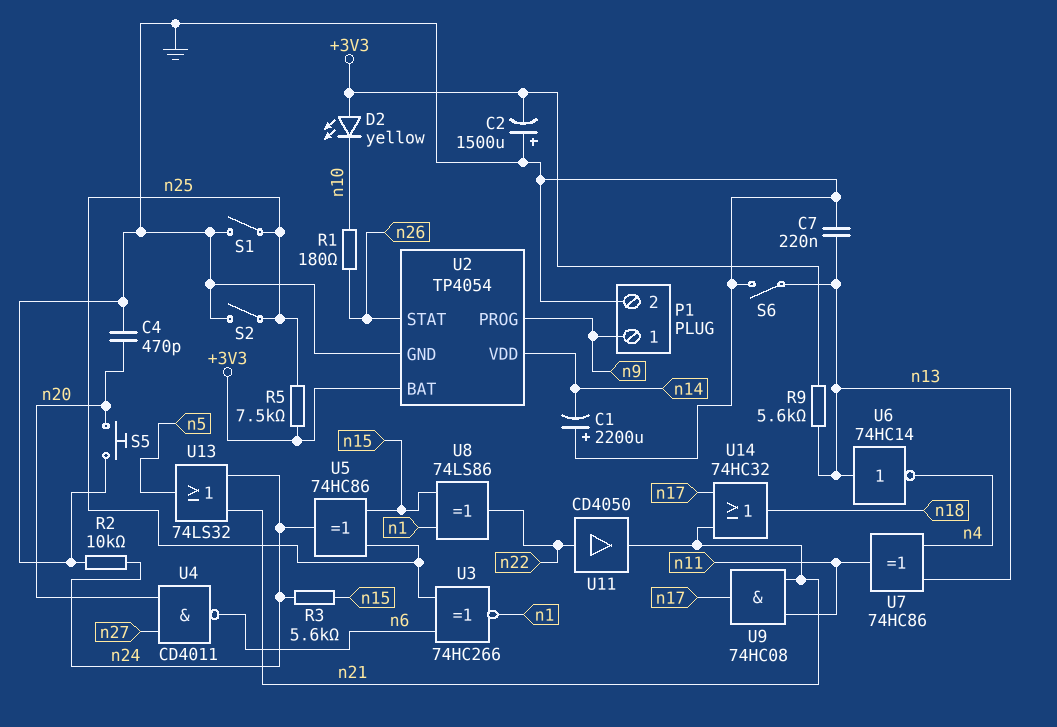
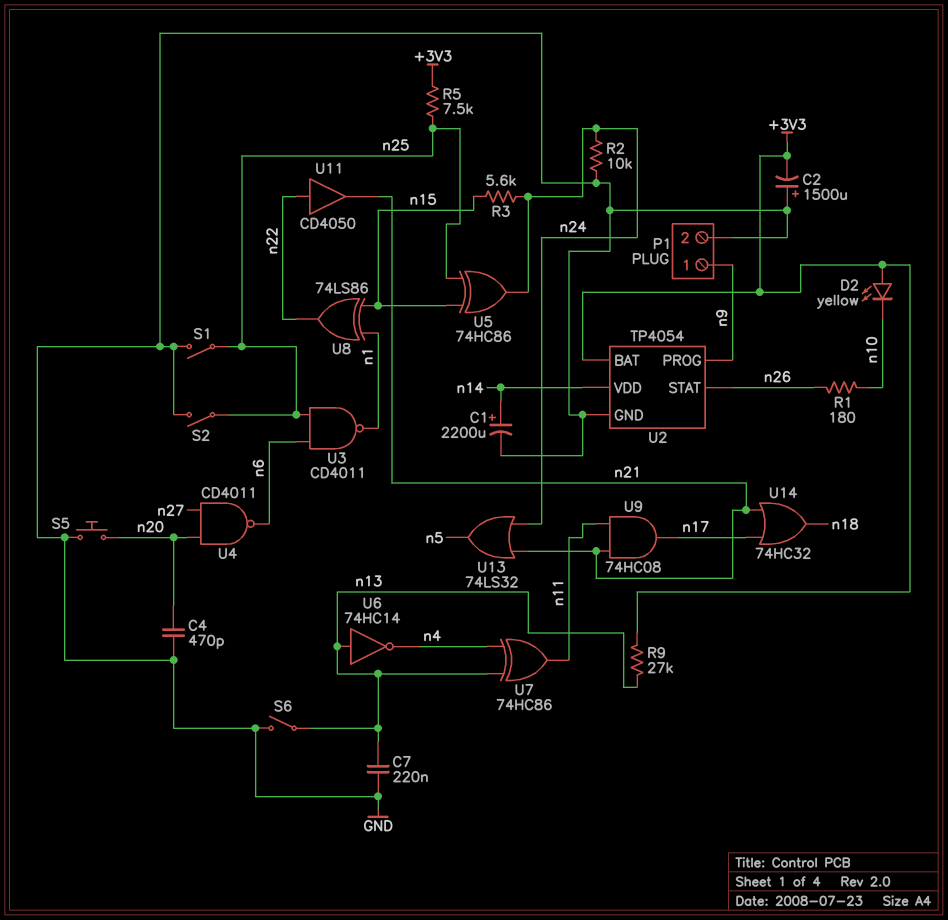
C1: 2200uF (plus GND, minus n14) -> 2200uF (plus n14, minus GND)
R9: 5.6k (+3V3, n13) -> 27k (+3V3, n13)
U3: XNOR 74HC266 (in n6, in n25, out n1) -> NAND CD4011 (in n6, in n25, out n1)

